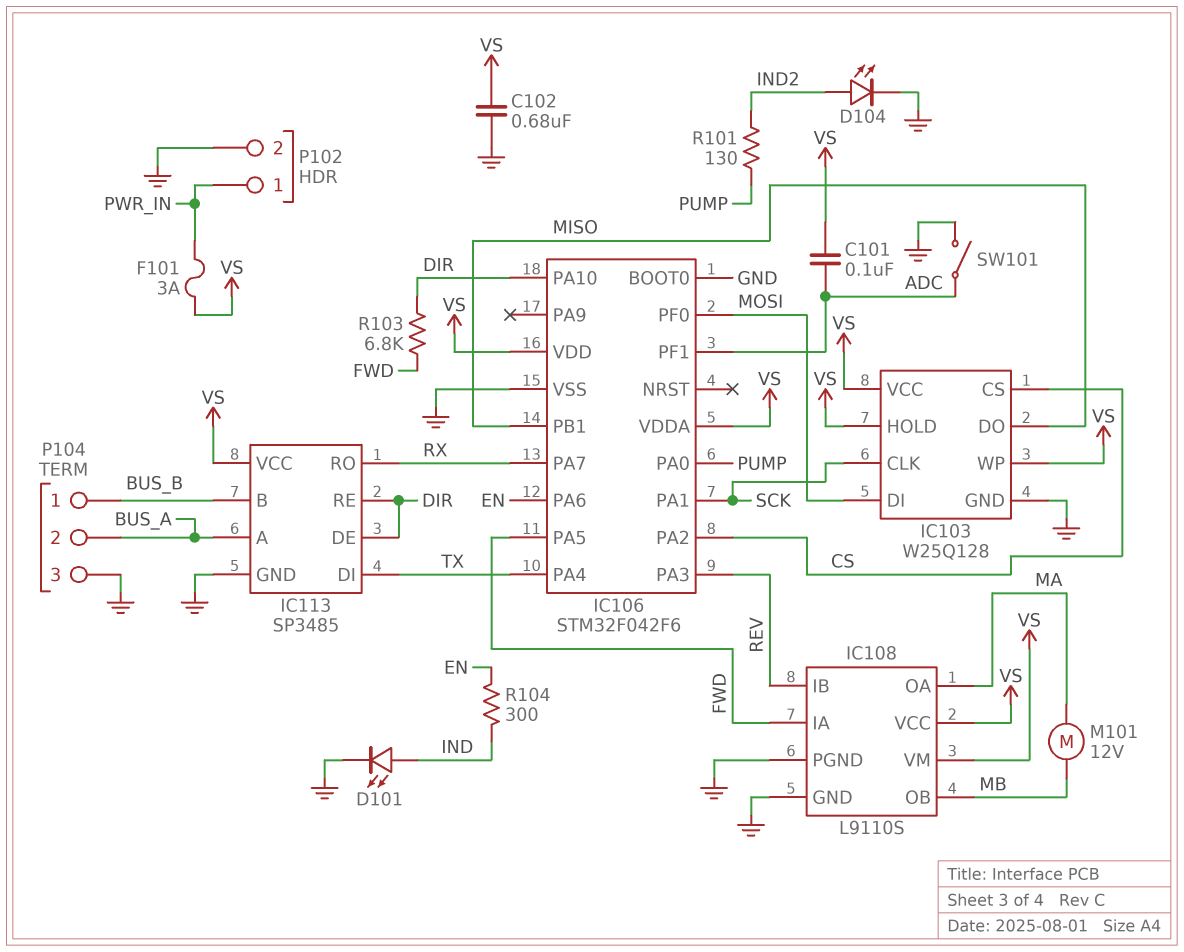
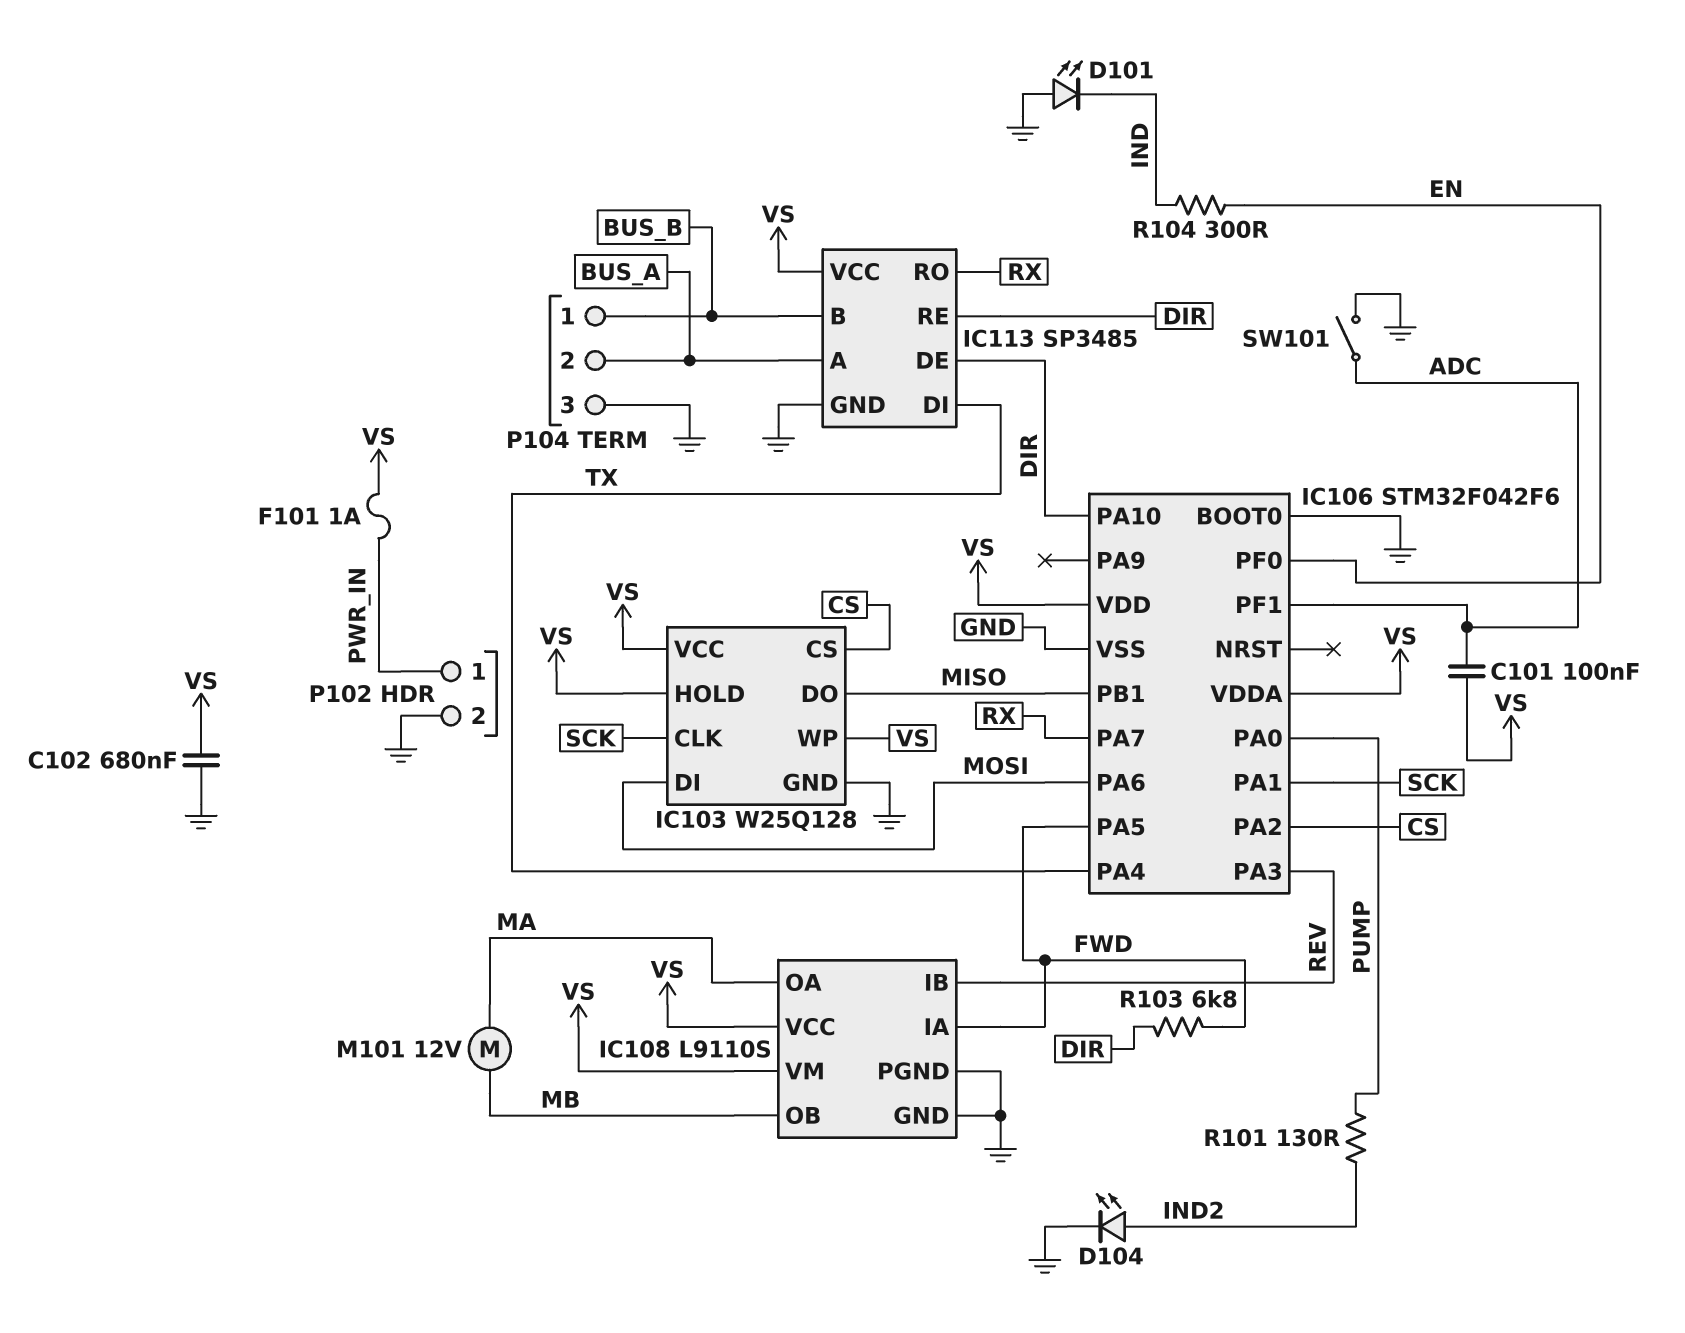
D101: LED (A IND, K GND) -> LED (A GND, K IND)
F101: 3A (PWR_IN, VS) -> 1A (PWR_IN, VS)
IC106 pin PA6: EN -> MOSI
IC106 pin PF0: MOSI -> EN

